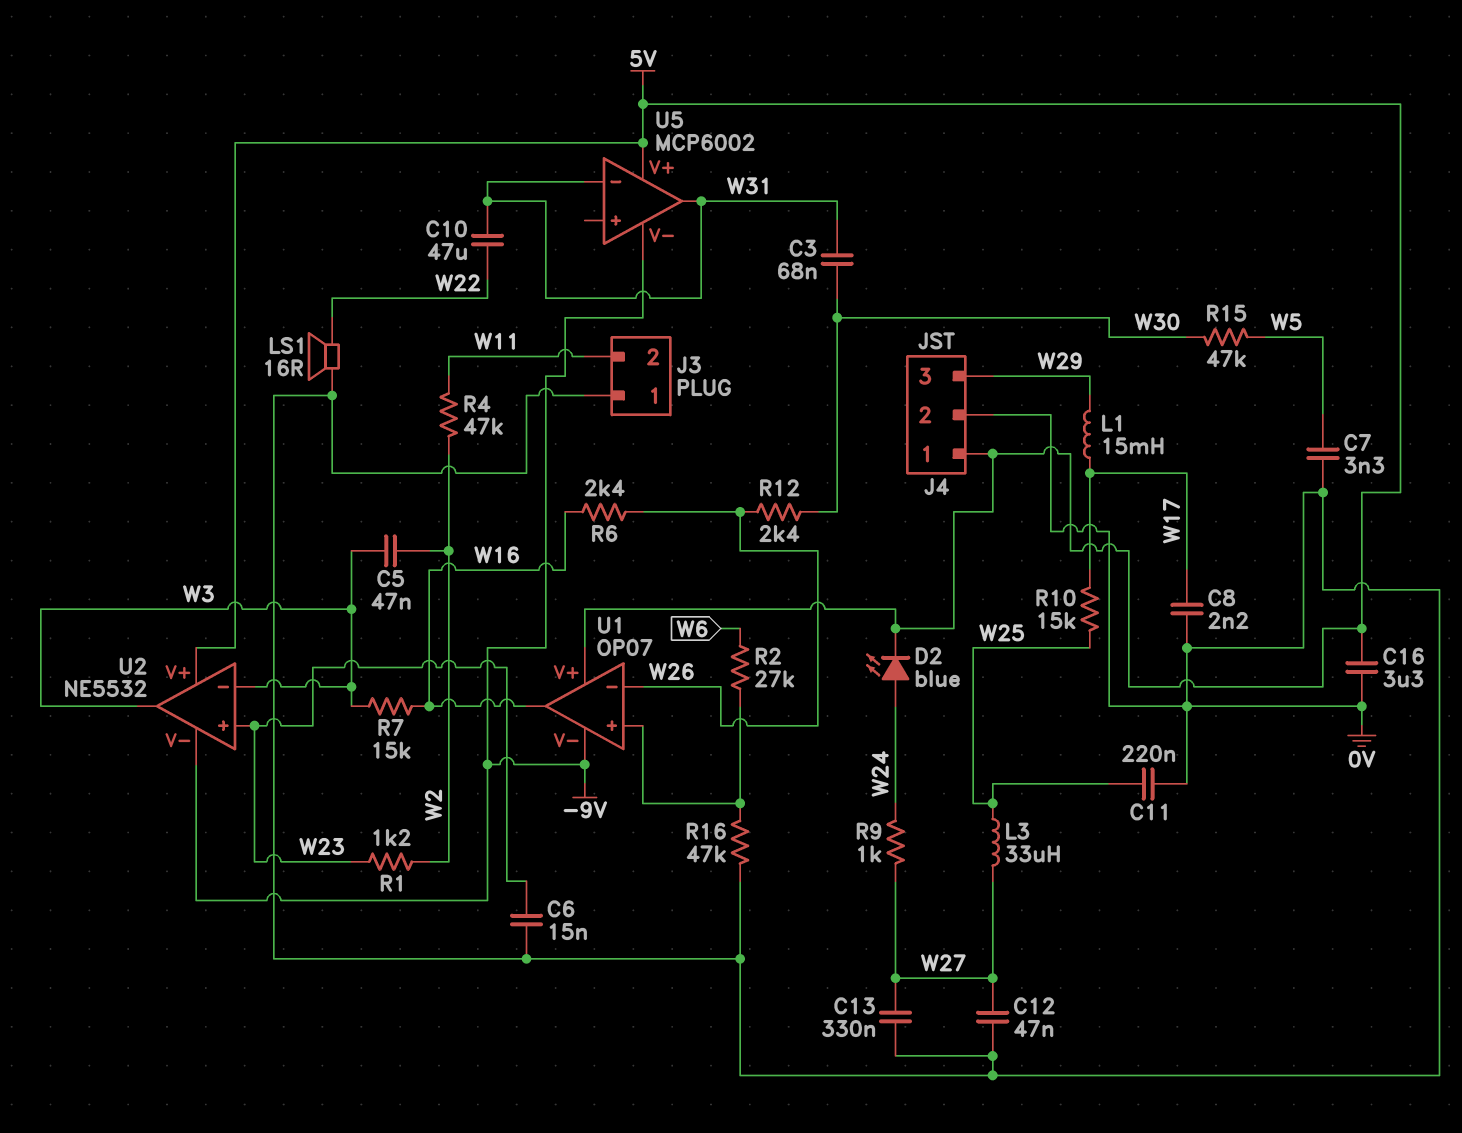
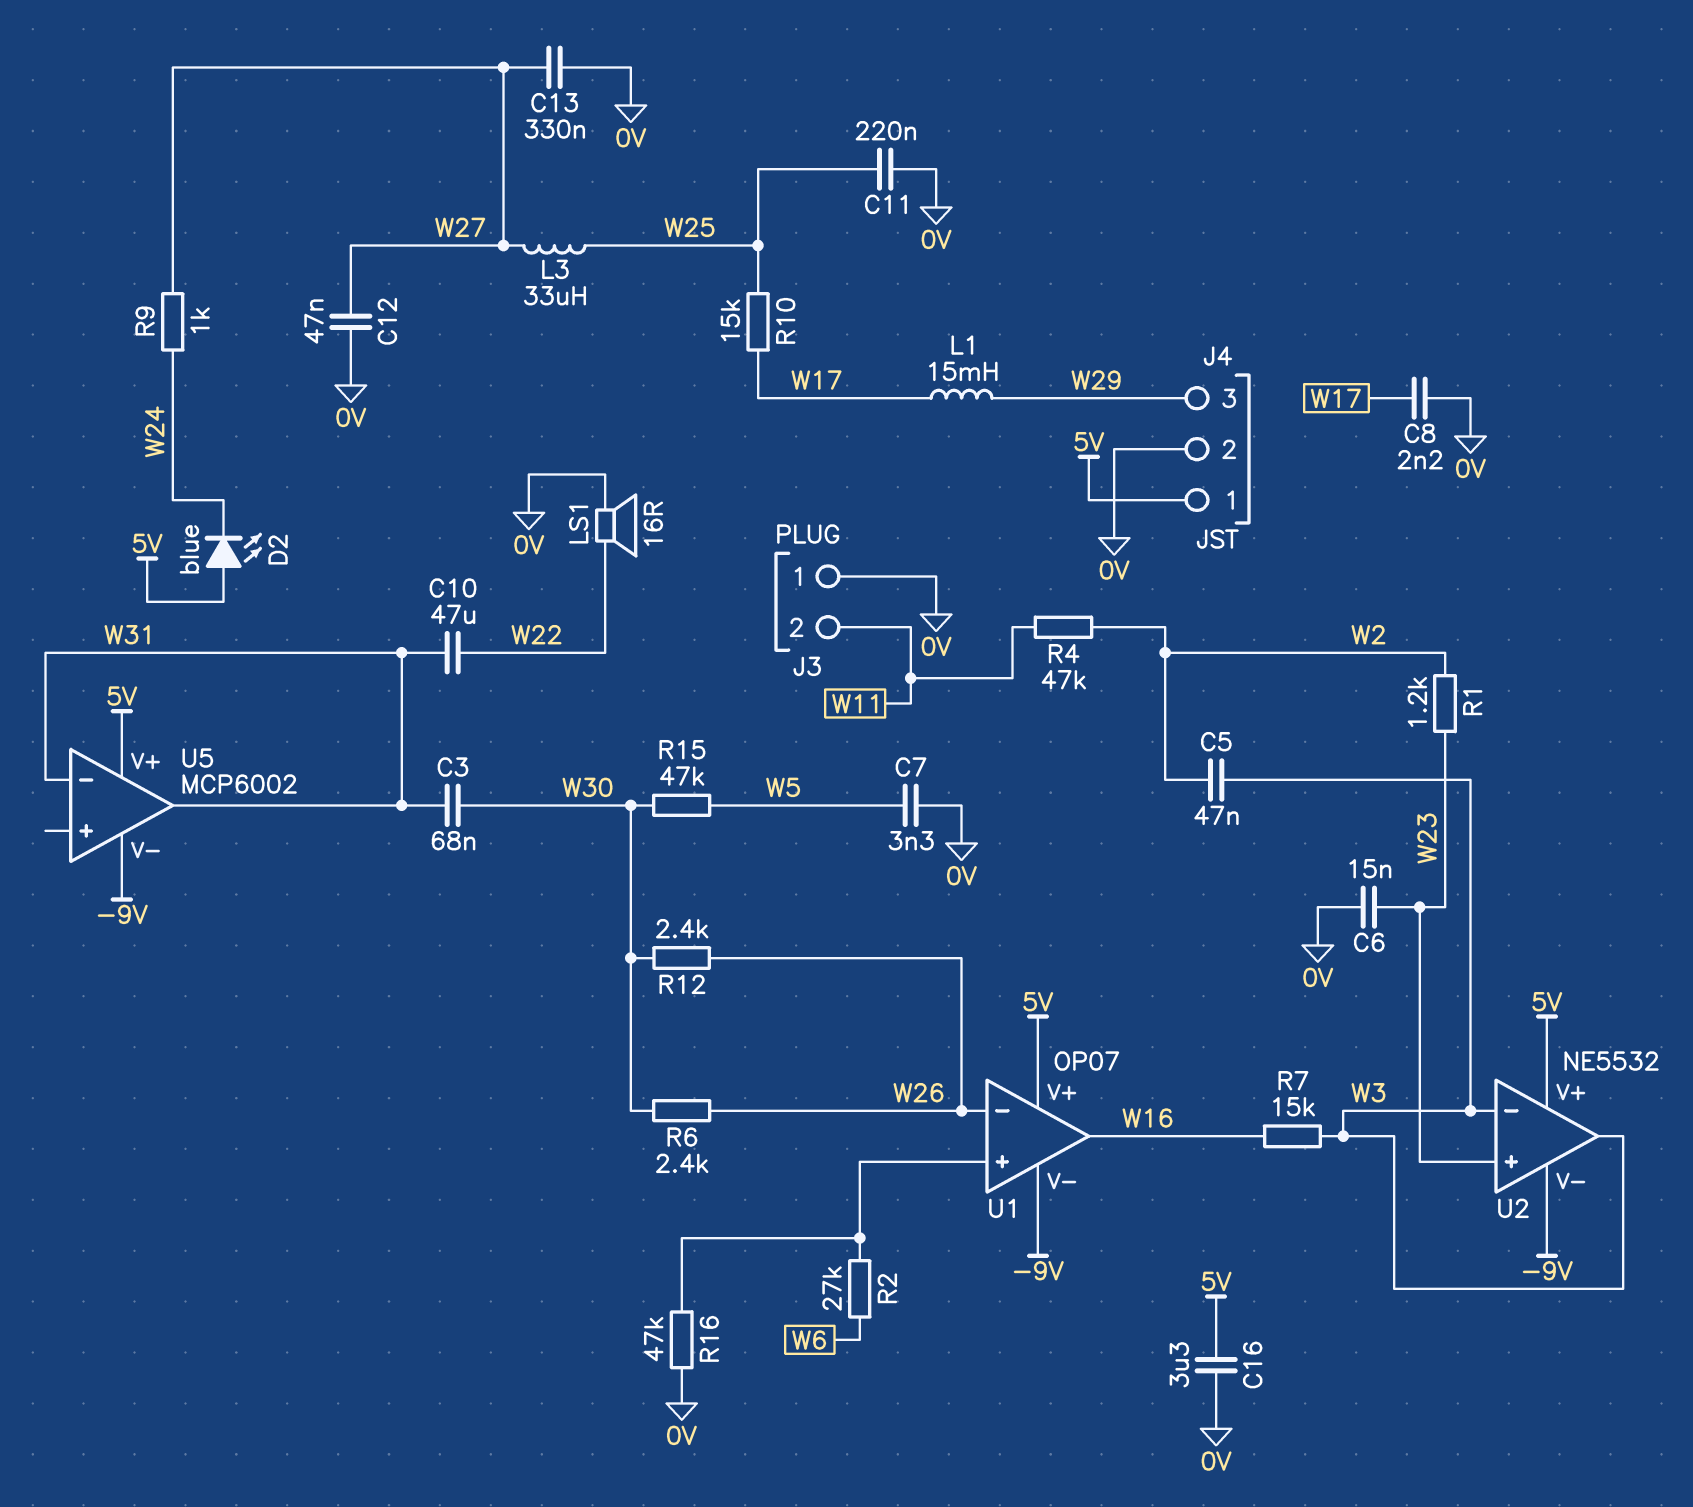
D2: LED blue (A W24, K 5V) -> LED blue (A 5V, K W24)
R6: 2.4k (W16, W26) -> 2.4k (W26, W30)

